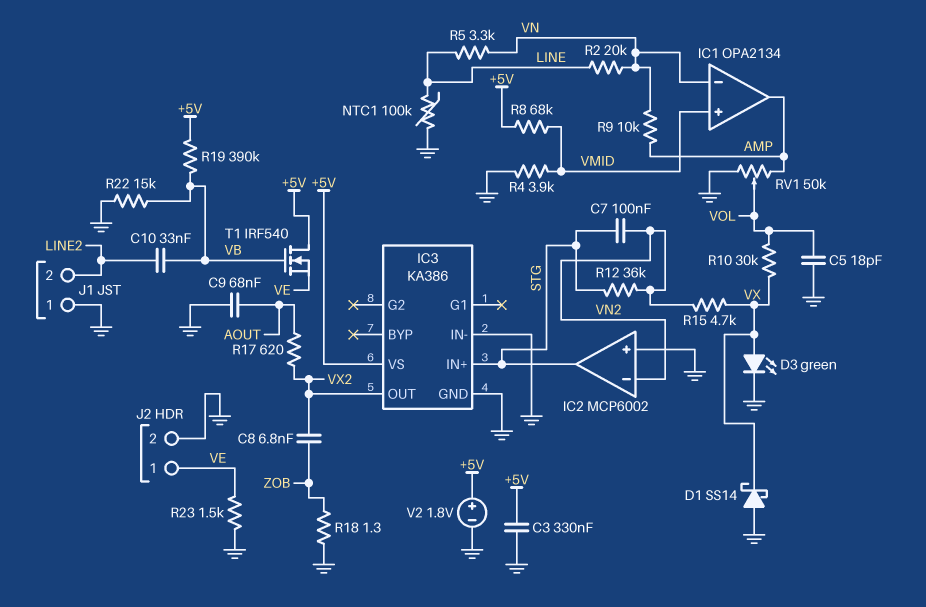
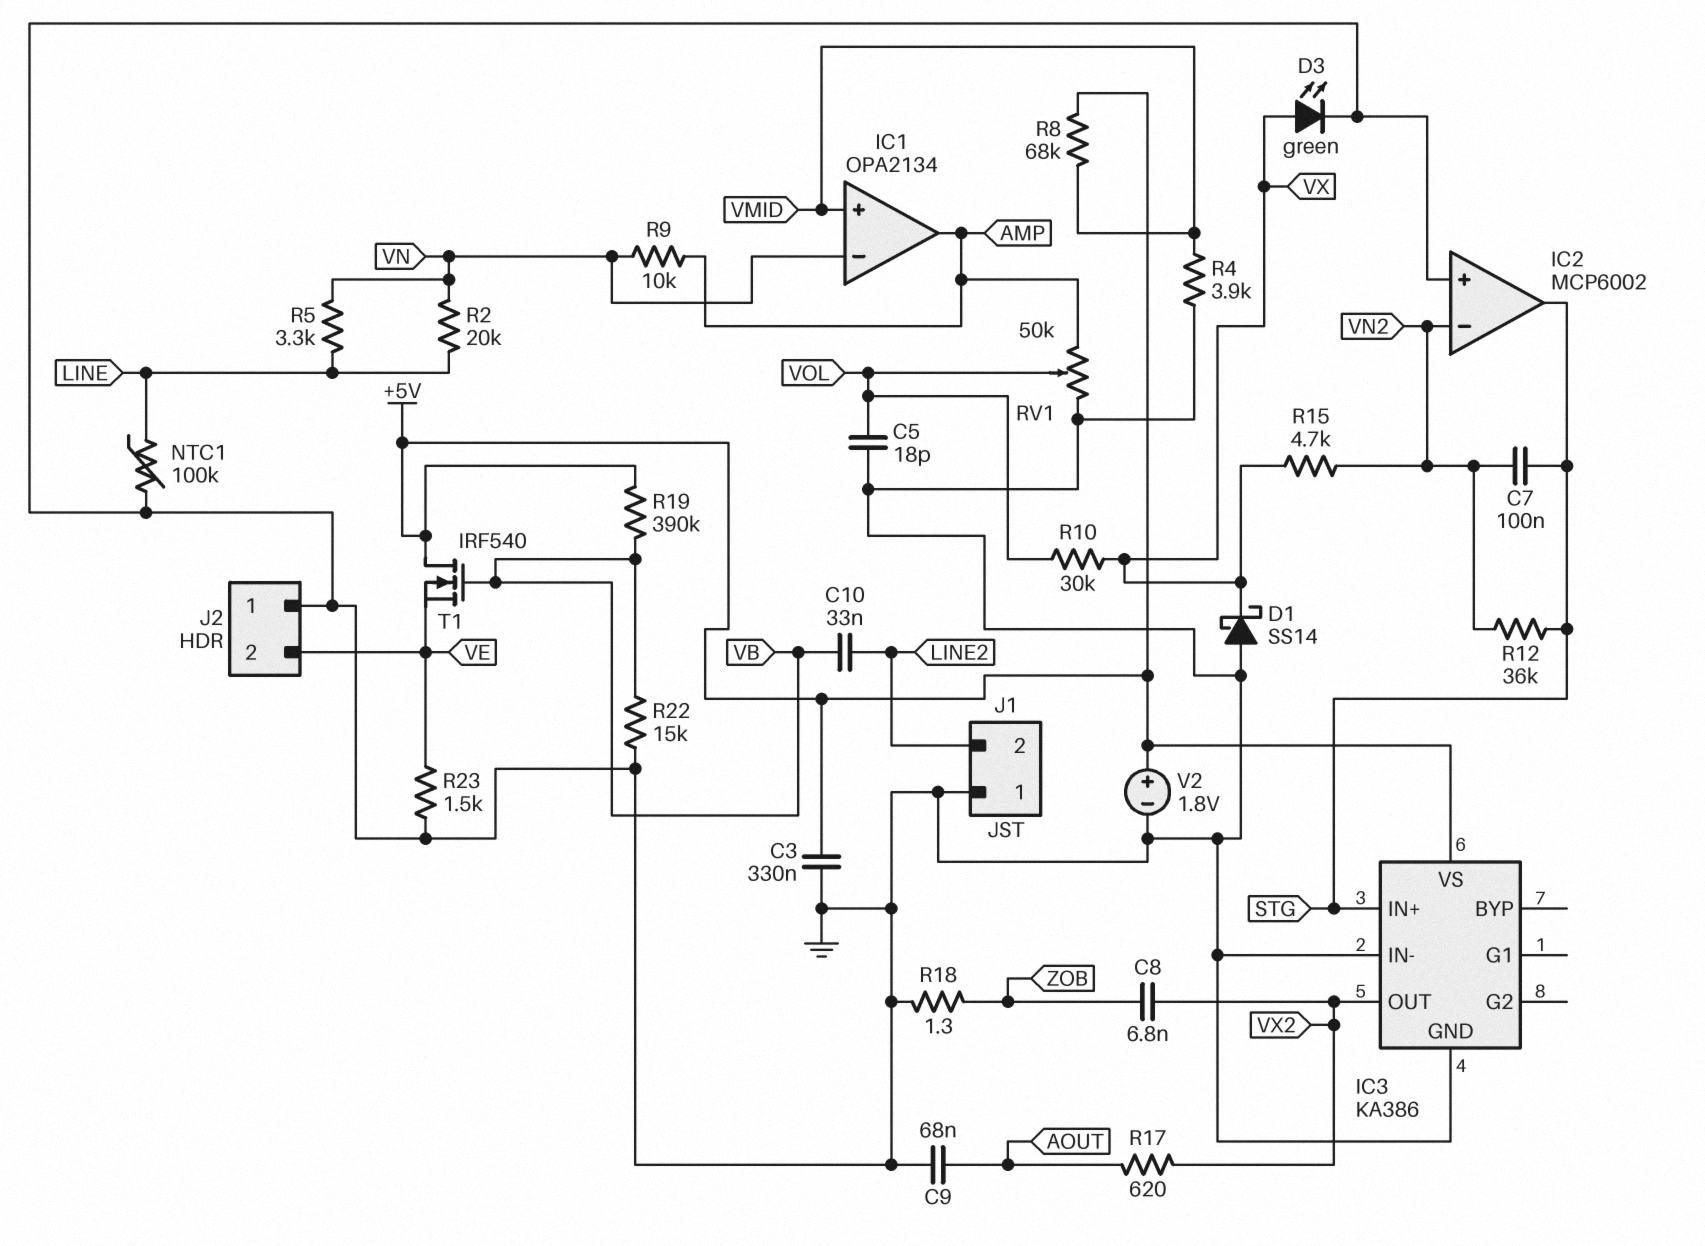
J2 pin 1: VE -> GND
J2 pin 2: GND -> VE

